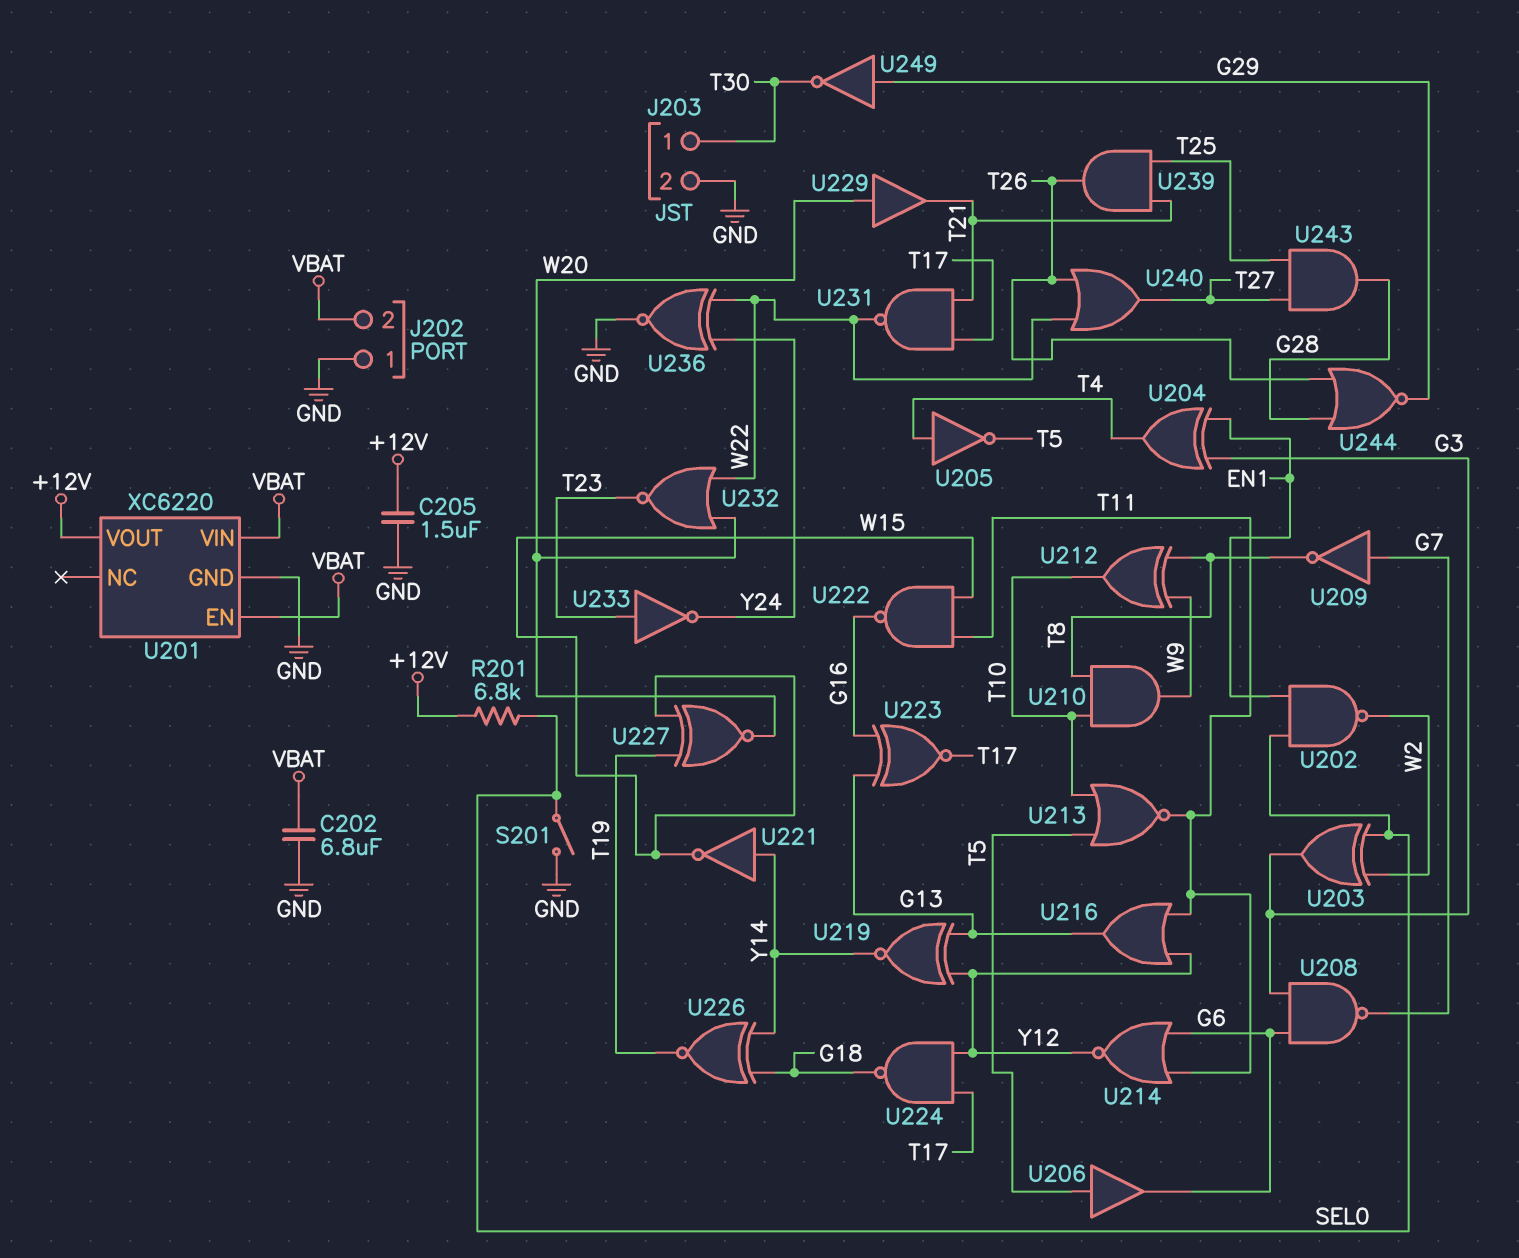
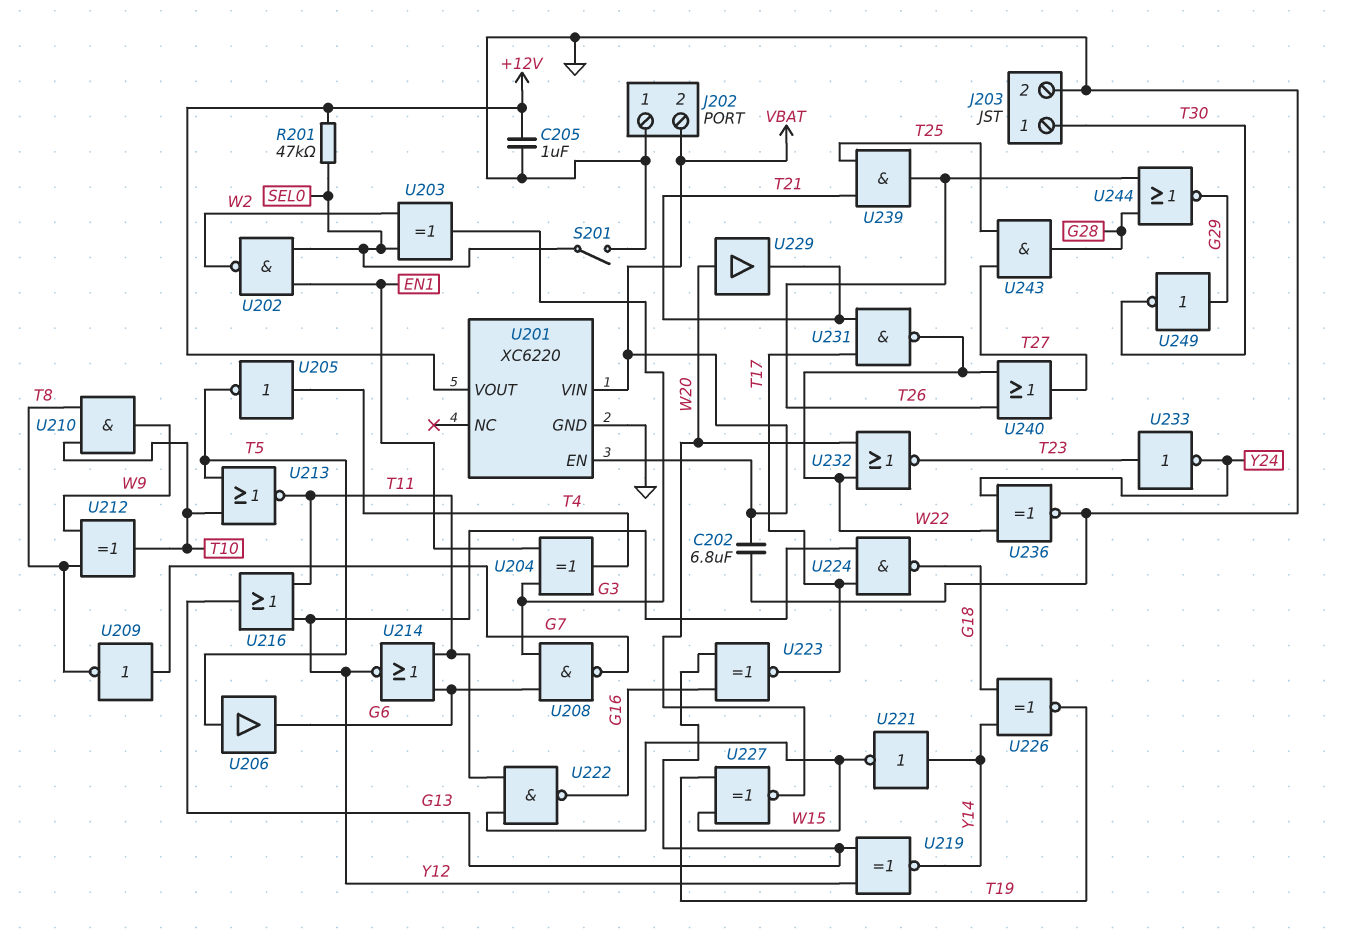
C205: 1.5uF (+12V, GND) -> 1uF (+12V, GND)
R201: 6.8k (+12V, SEL0) -> 47k (+12V, SEL0)

